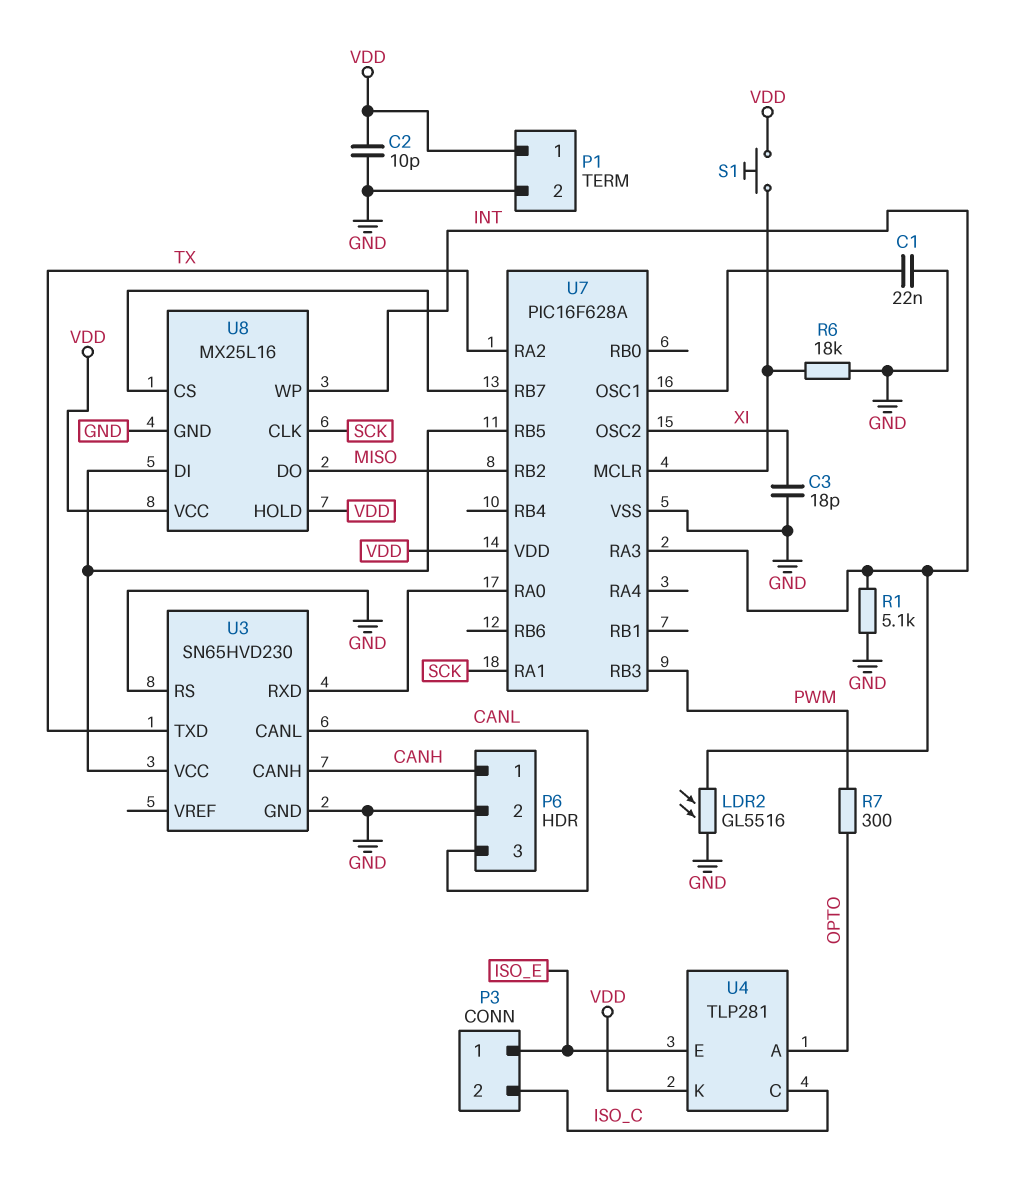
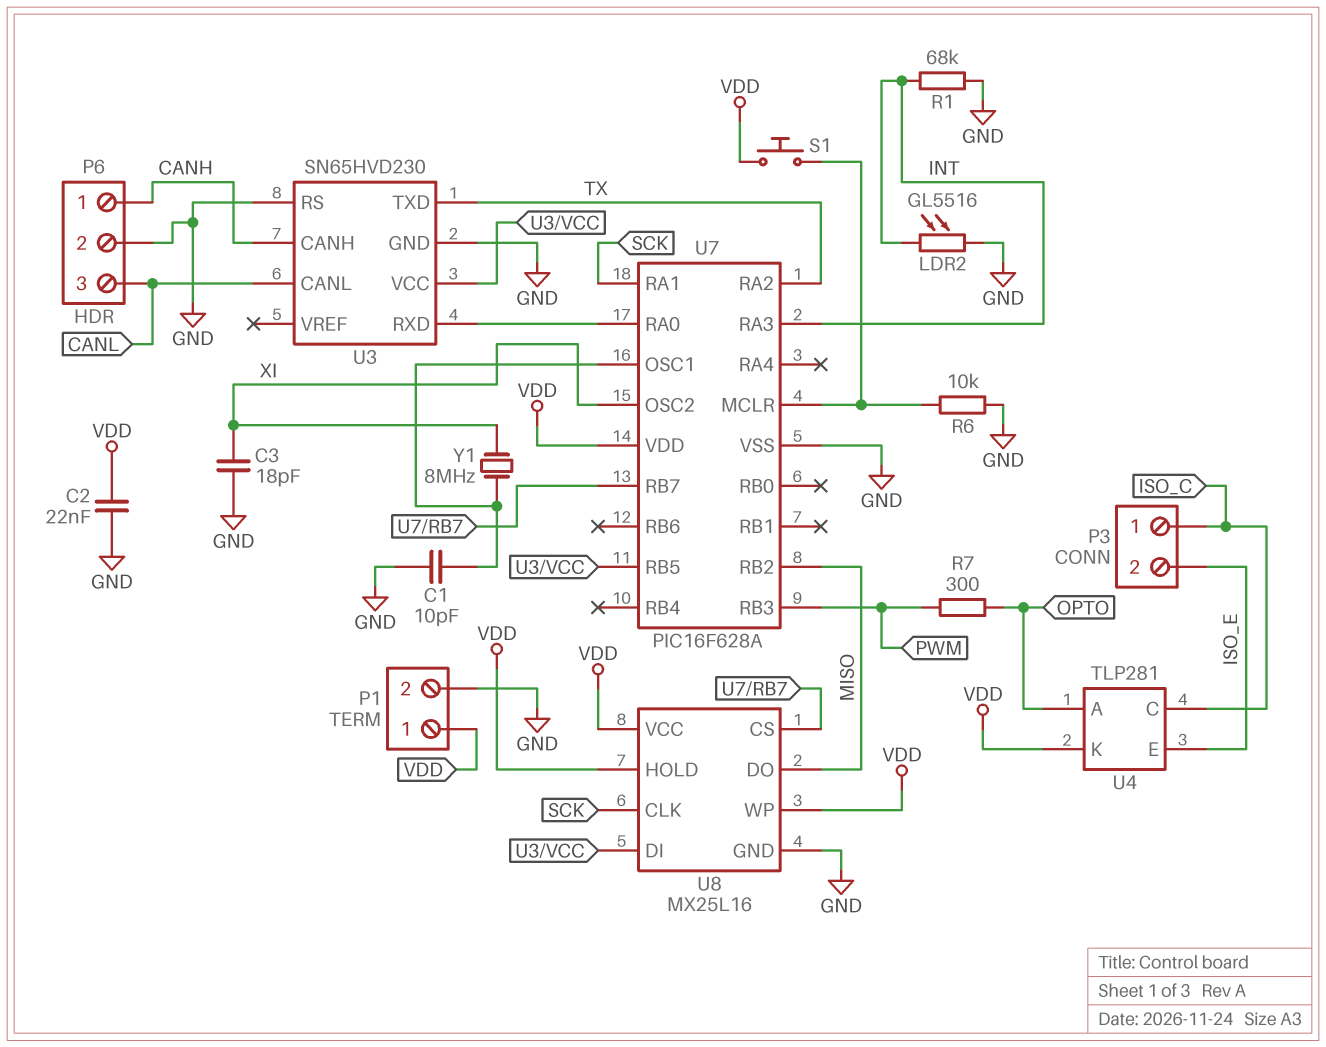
C1: 22nF (GND, U7/OSC1) -> 10pF (GND, U7/OSC1)
C2: 10pF (GND, VDD) -> 22nF (GND, VDD)
P3 pin 1: ISO_E -> ISO_C
P3 pin 2: ISO_C -> ISO_E
R1: 5.1k (GND, INT) -> 68k (GND, INT)
R6: 18k (GND, U7/MCLR) -> 10k (GND, U7/MCLR)
U8 pin WP: INT -> VDD
Y1: none -> 8MHz (U7/OSC1, XI)

